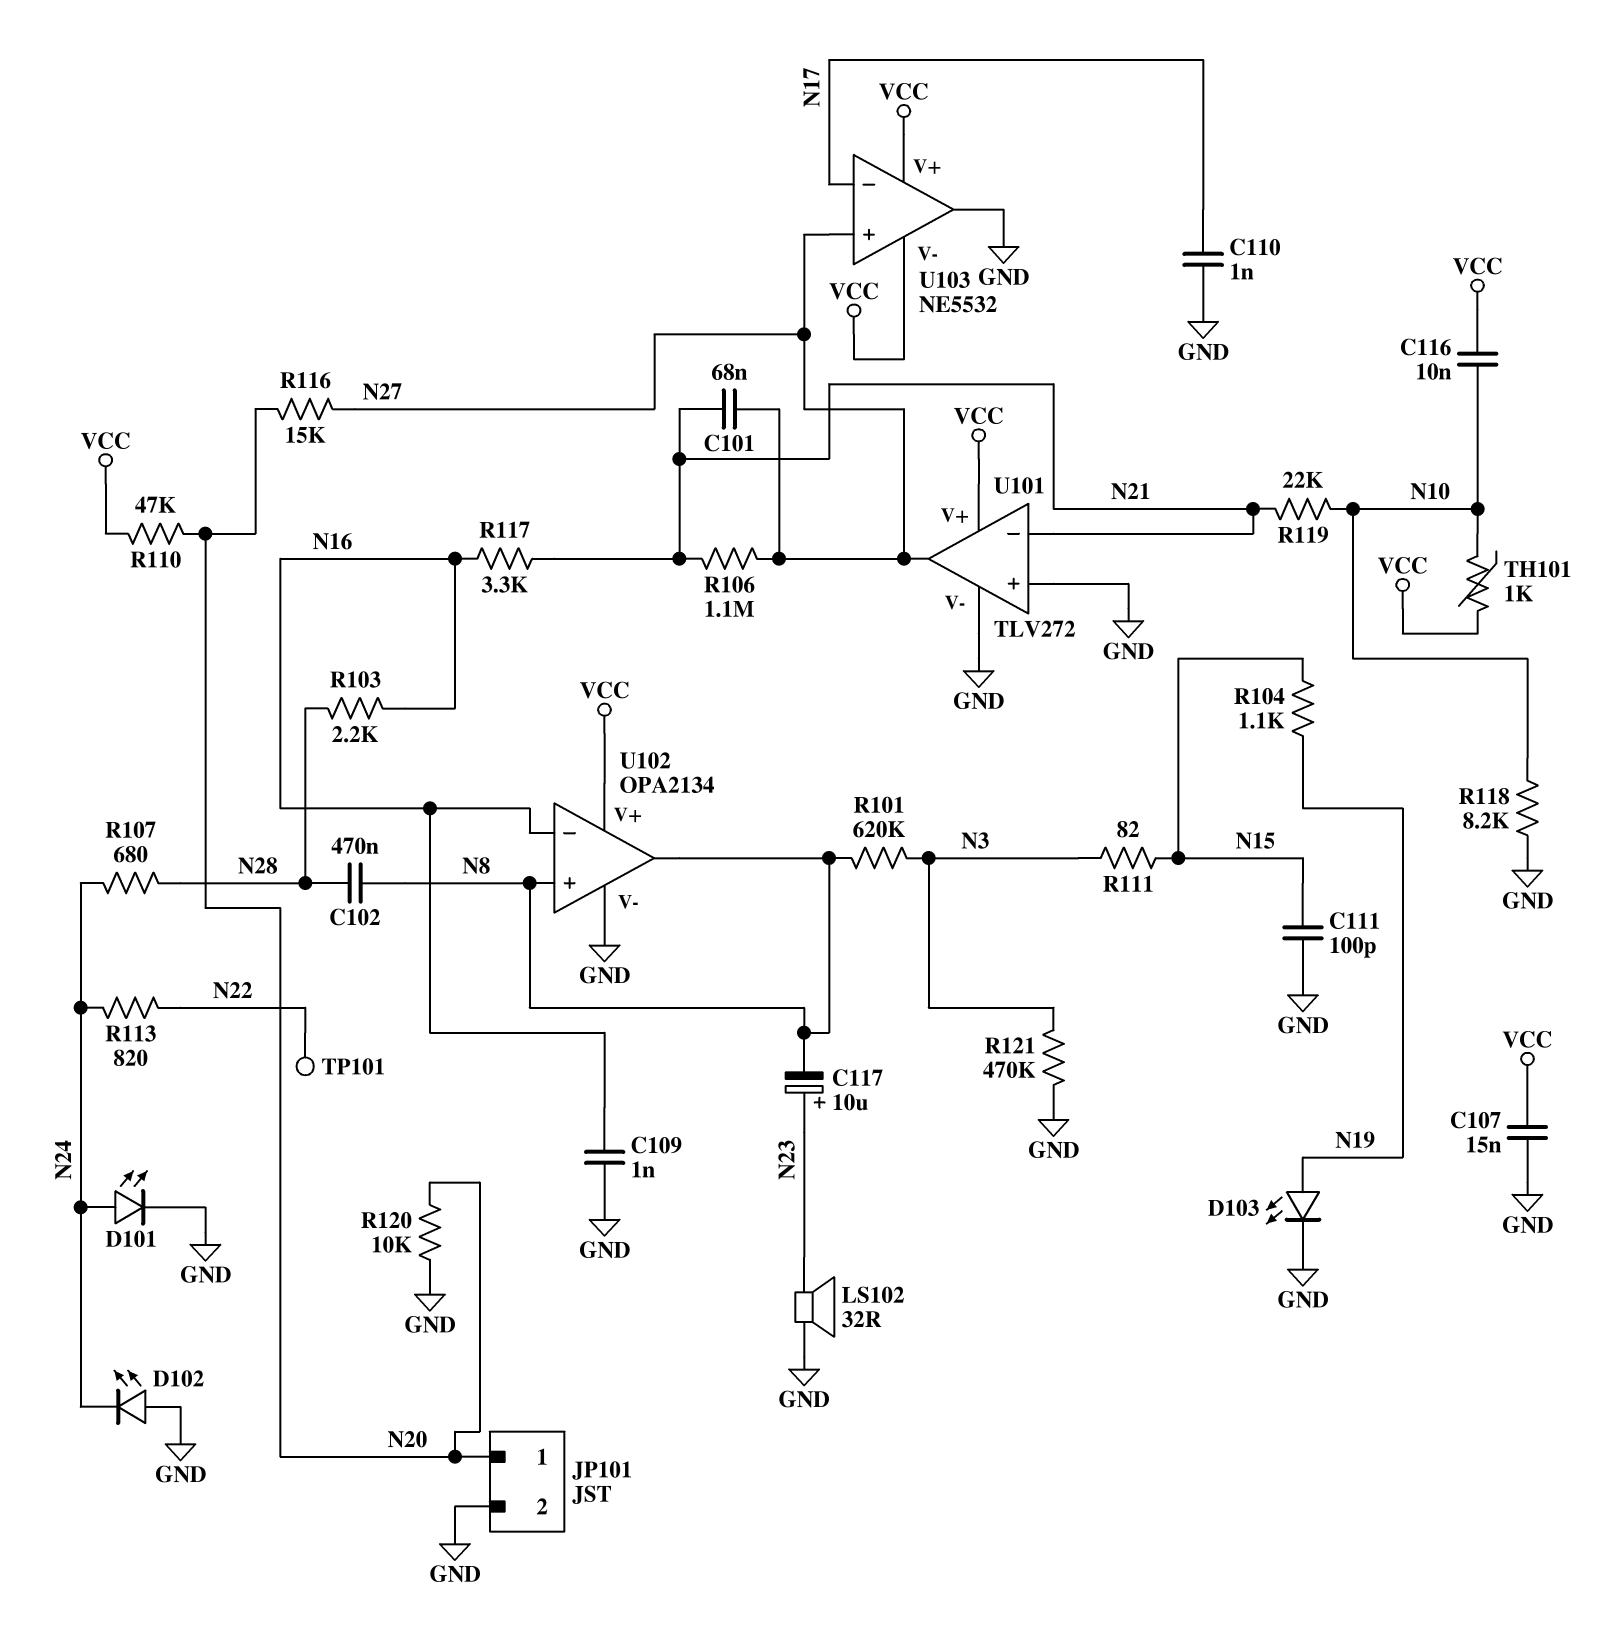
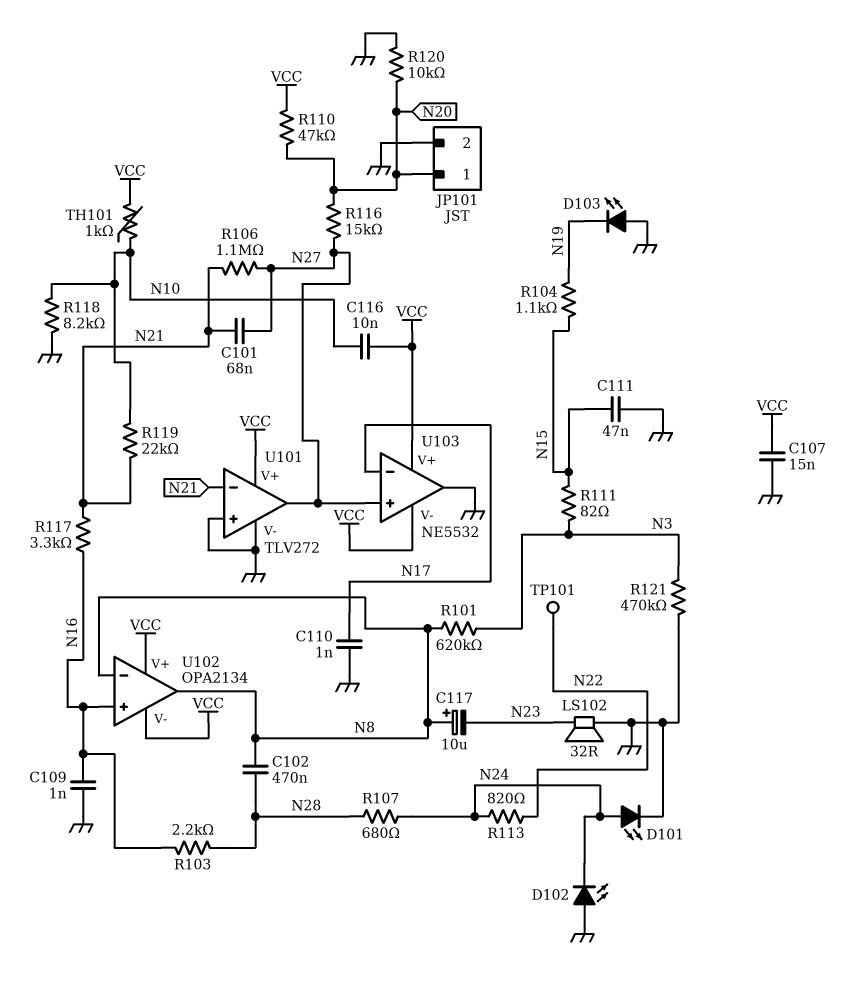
C111: 100pF (GND, N15) -> 47nF (GND, N15)
C117: 10uF (plus N23, minus N8) -> 10uF (plus N8, minus N23)
D103: LED (A N19, K GND) -> LED (A GND, K N19)
U102 pin V-: GND -> VCC
U102 pin in+: N8 -> N16
U102 pin in-: N16 -> N8

